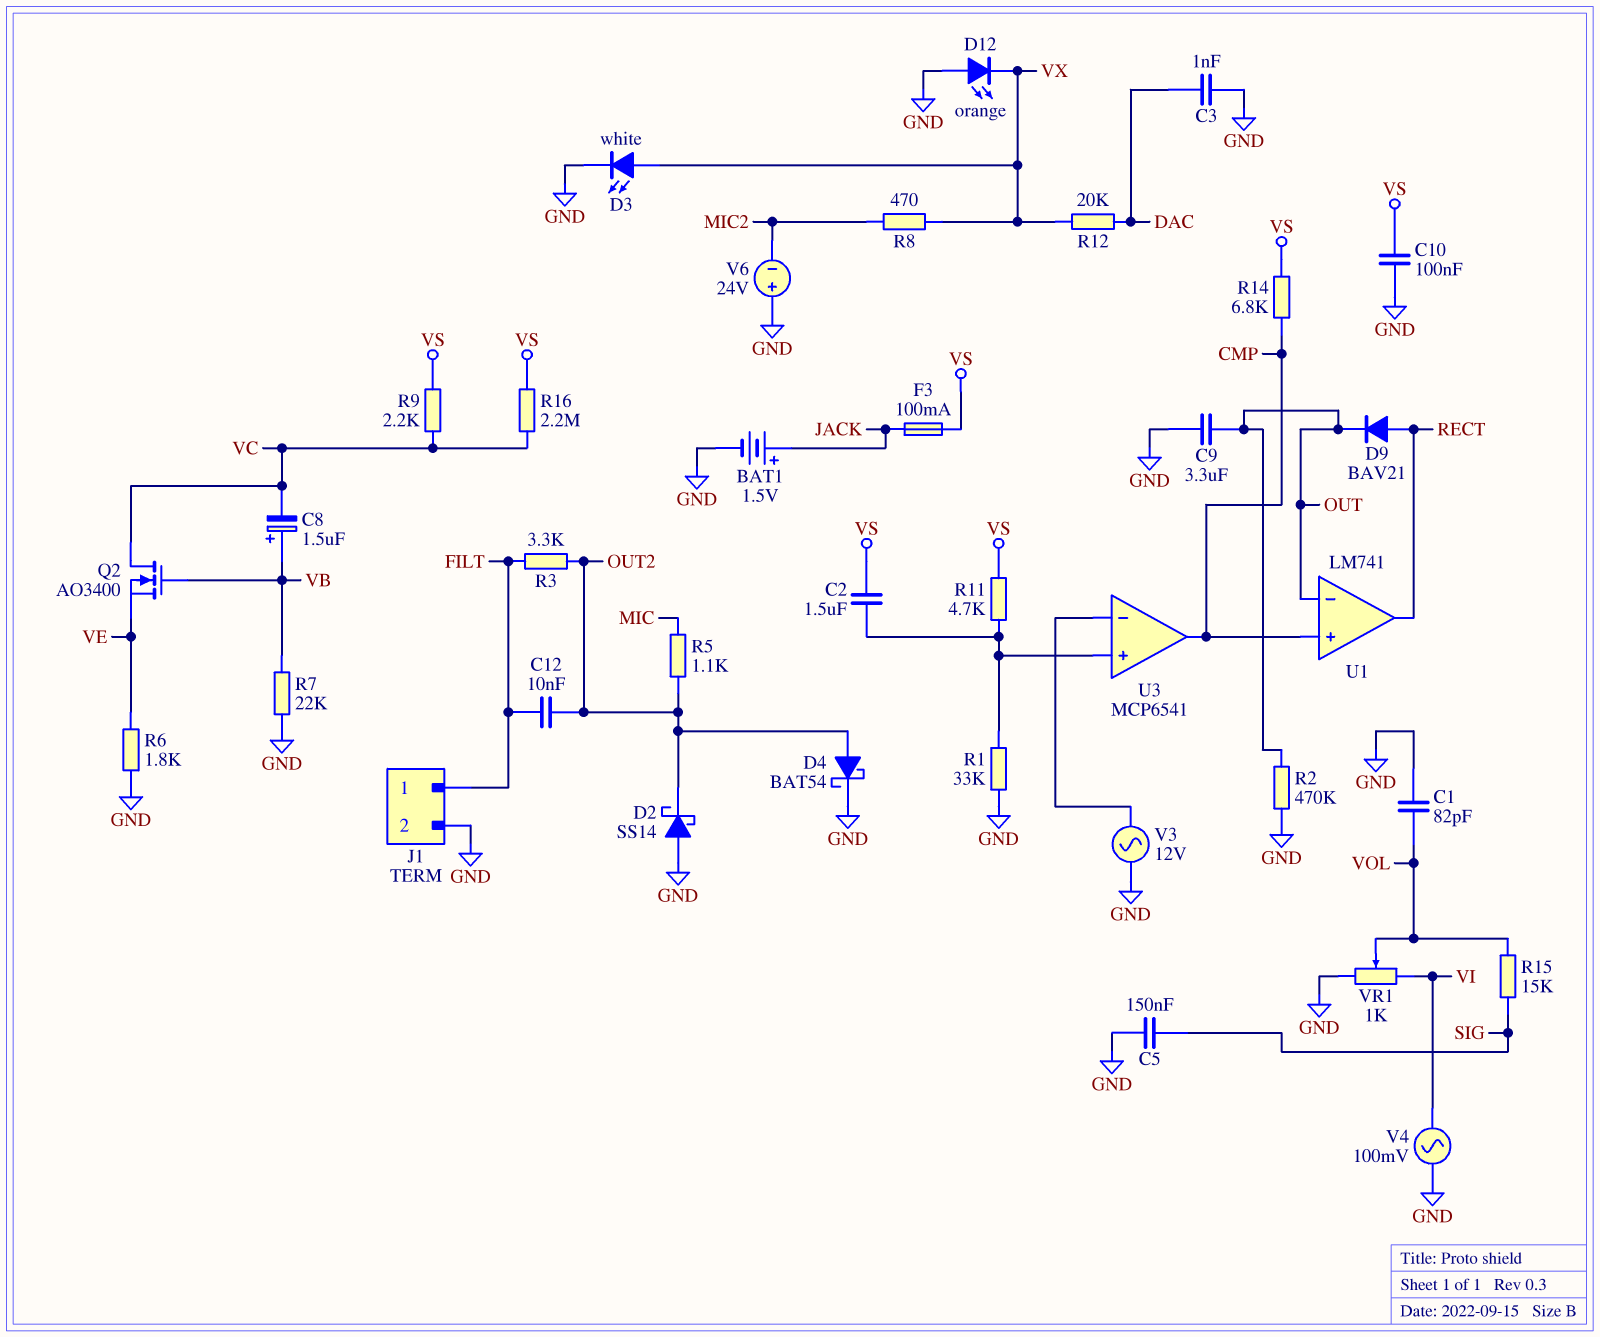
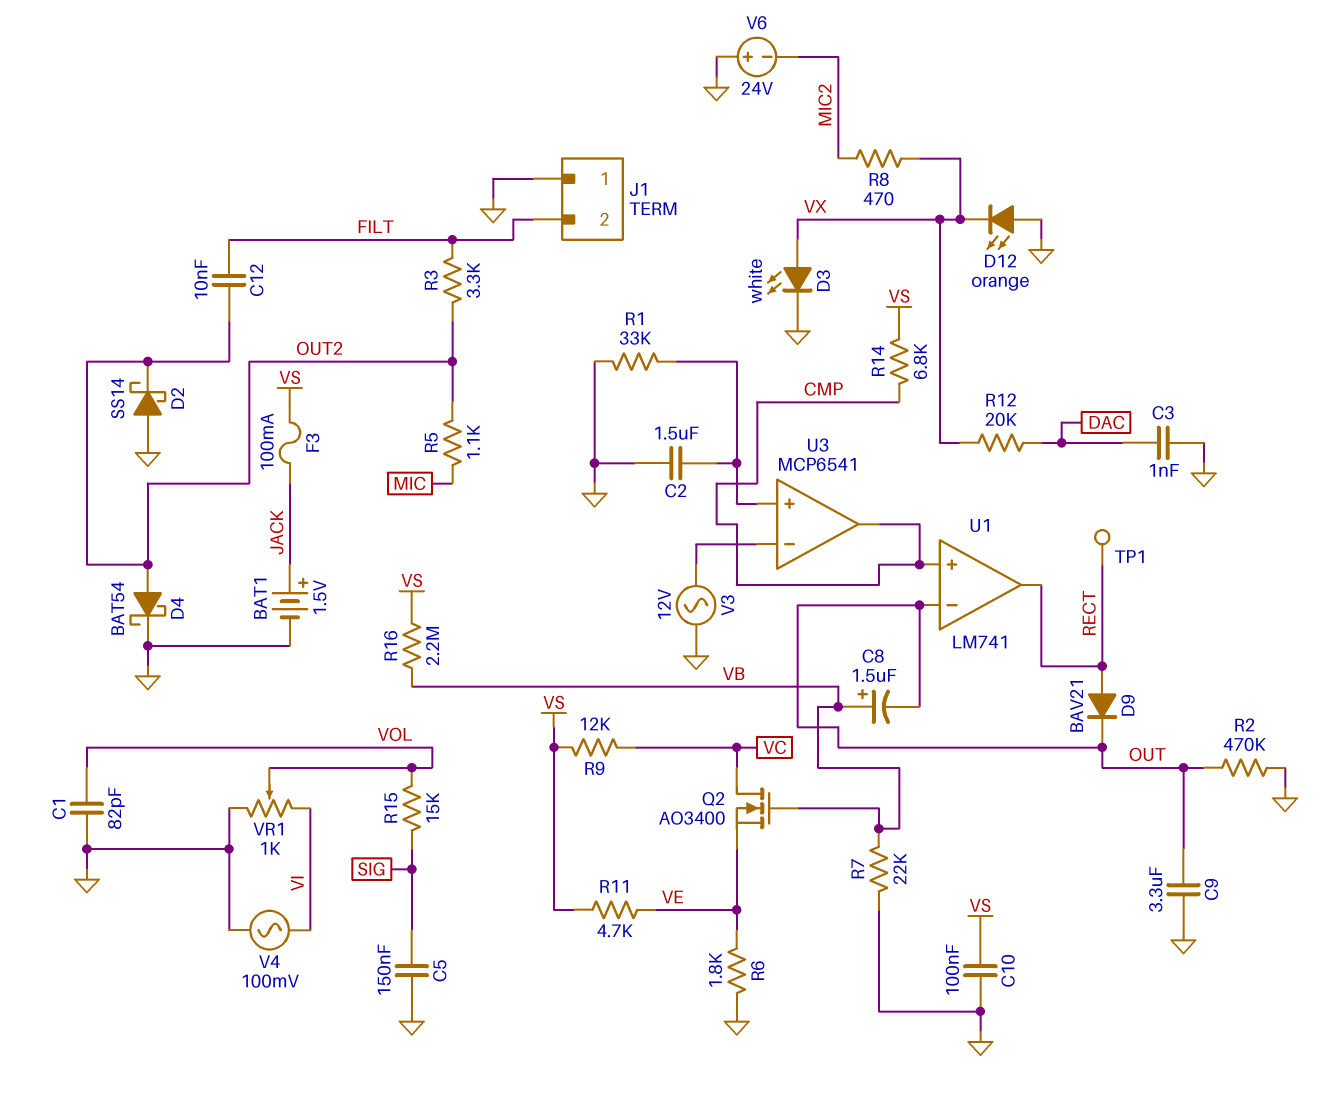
C2: 1.5uF (U3/in+, VS) -> 1.5uF (GND, U3/in+)
C8: 1.5uF (plus VB, minus VC) -> 1.5uF (plus VB, minus OUT)
J1 pin 1: FILT -> GND
J1 pin 2: GND -> FILT
R9: 2.2k (VC, VS) -> 12k (VC, VS)
R11: 4.7k (U3/in+, VS) -> 4.7k (VE, VS)
R16: 2.2M (VC, VS) -> 2.2M (VB, VS)
TP1: none -> test point (RECT)

